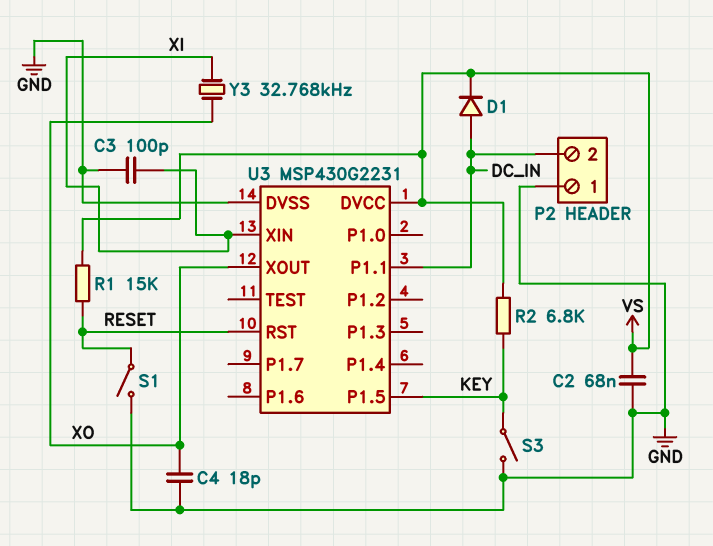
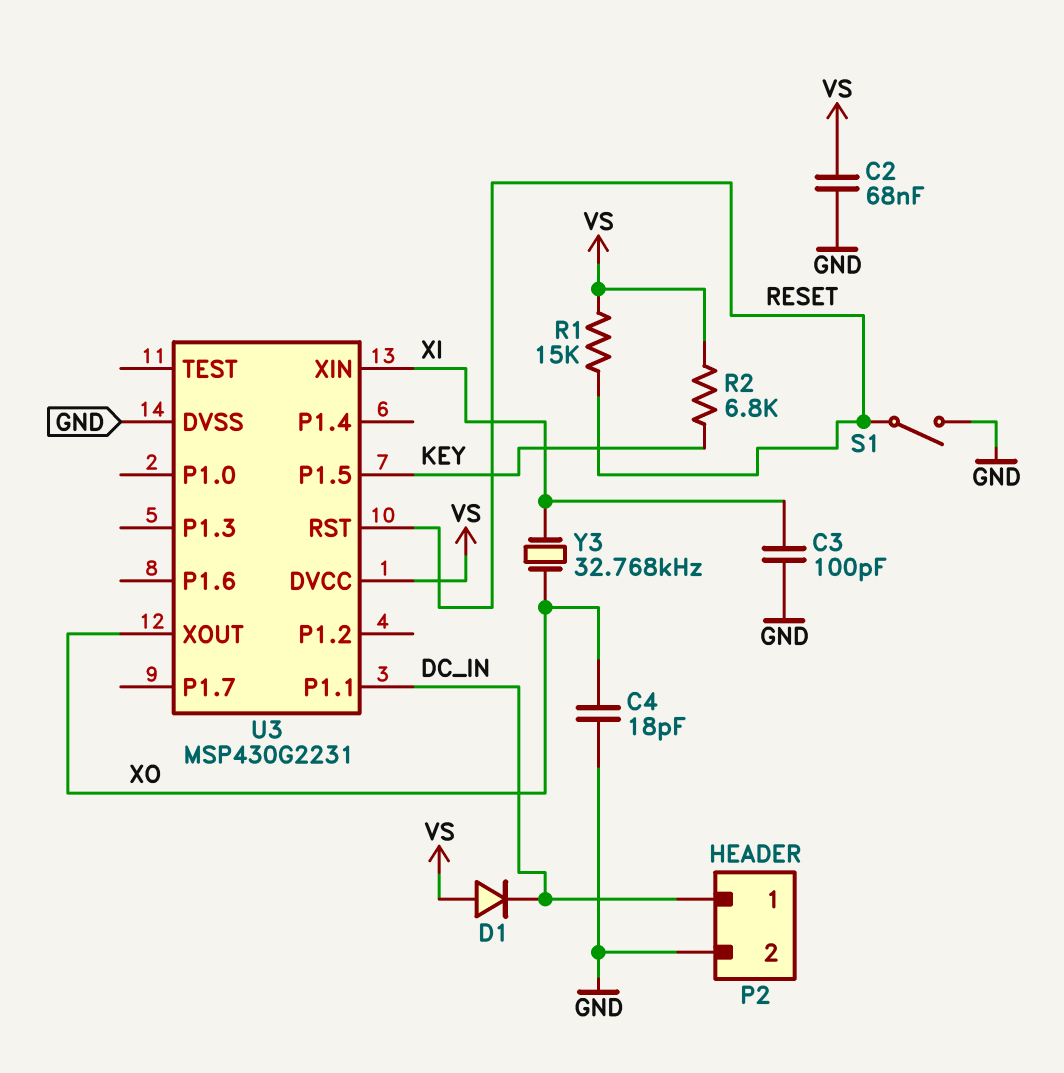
D1: diode (A DC_IN, K VS) -> diode (A VS, K DC_IN)
P2 pin 1: GND -> DC_IN
P2 pin 2: DC_IN -> GND
S3: switch (GND, KEY) -> none

